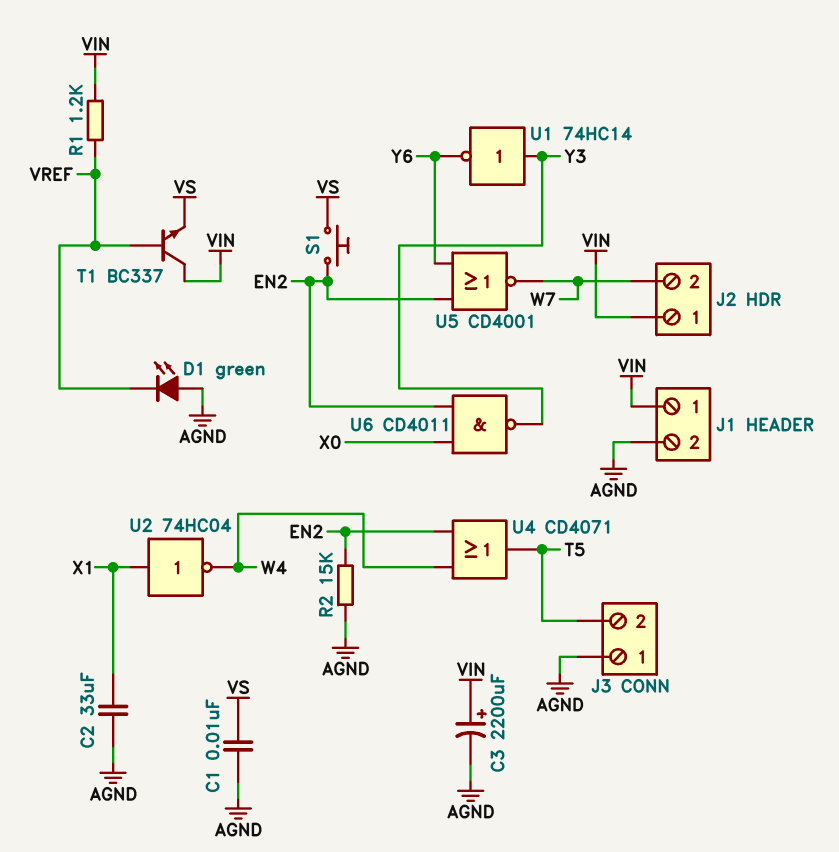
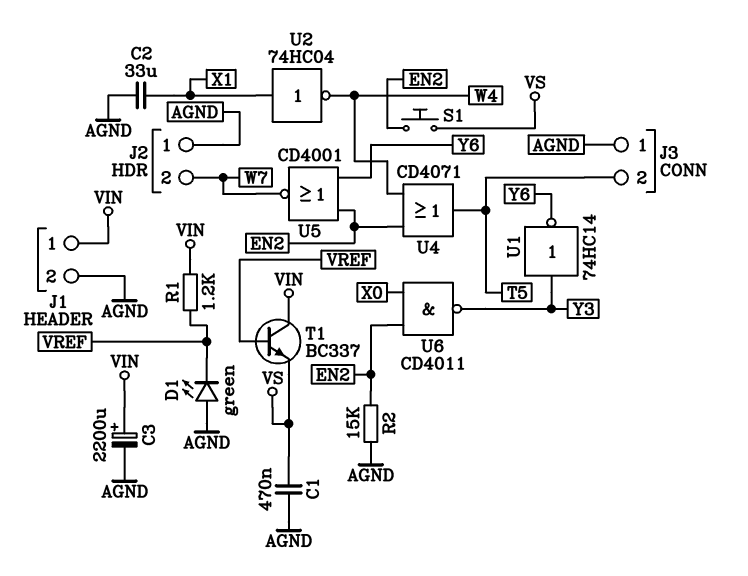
C1: 10nF (AGND, VS) -> 470nF (AGND, VS)
J2 pin 1: VIN -> AGND

